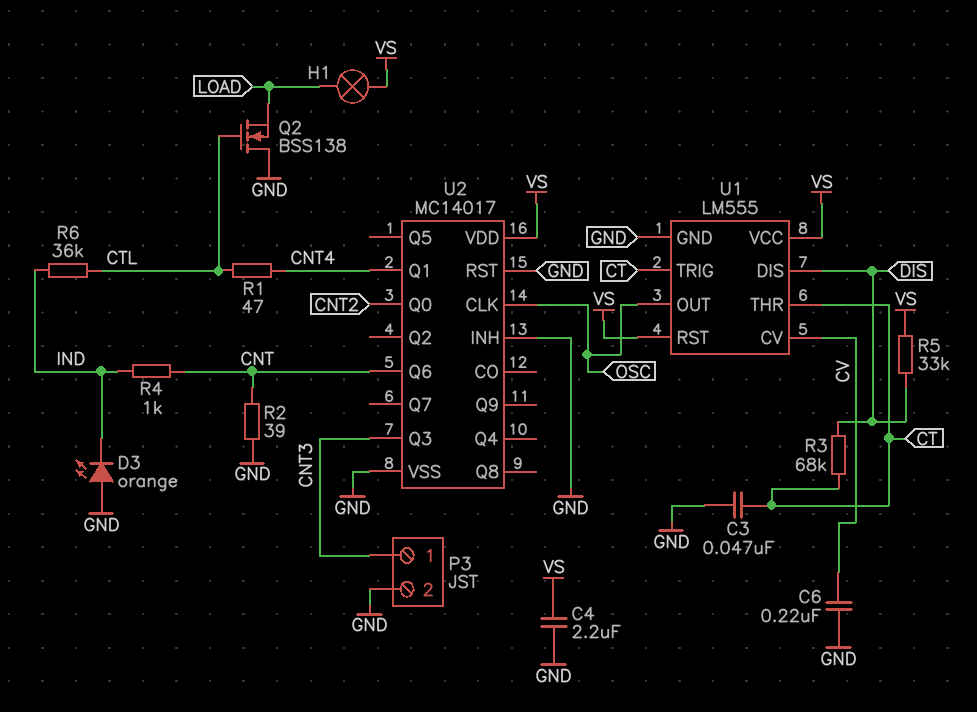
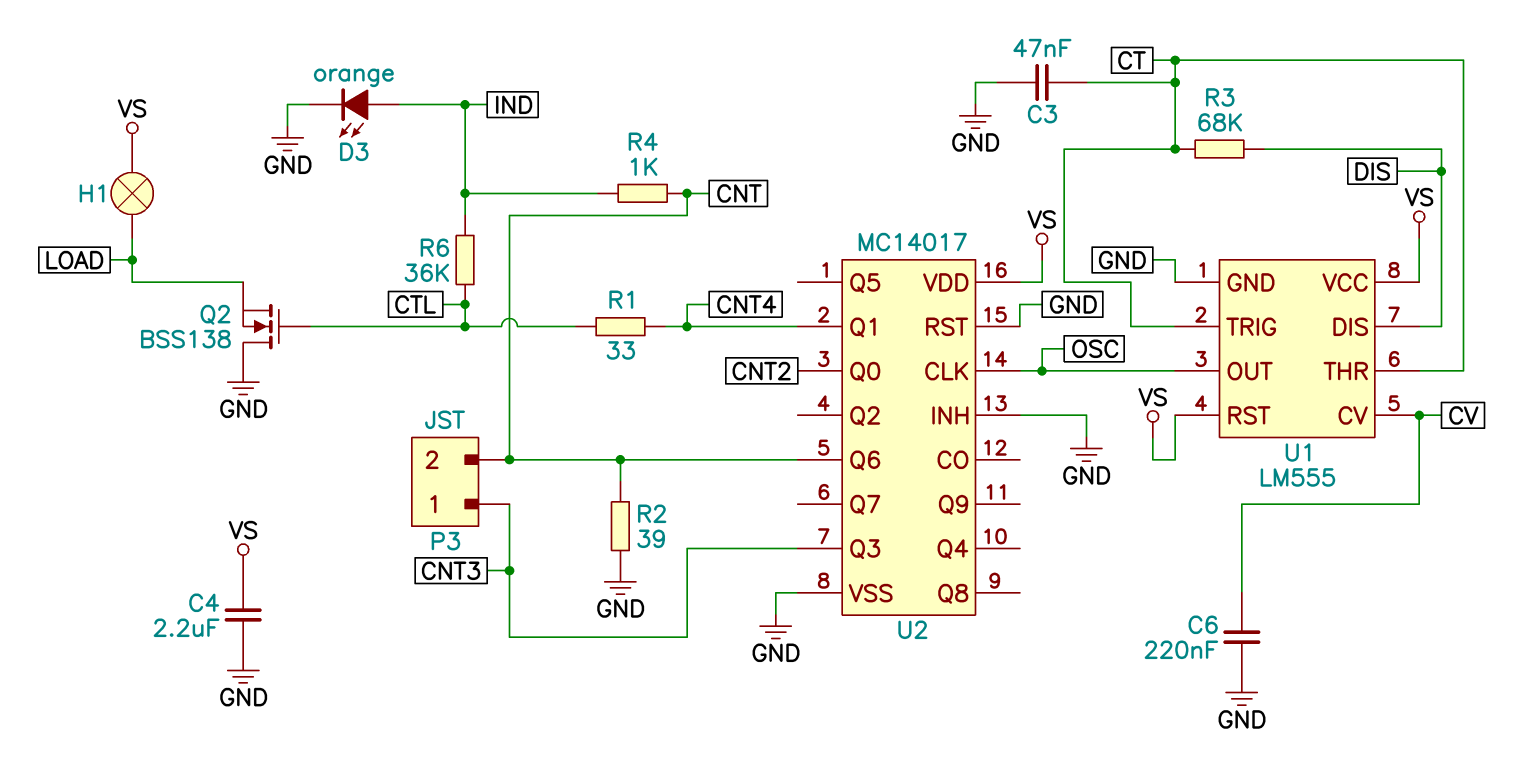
D3: LED orange (A GND, K IND) -> LED orange (A IND, K GND)
P3 pin 2: GND -> CNT
R1: 47 (CNT4, CTL) -> 33 (CNT4, CTL)
R5: 33k (DIS, VS) -> none

